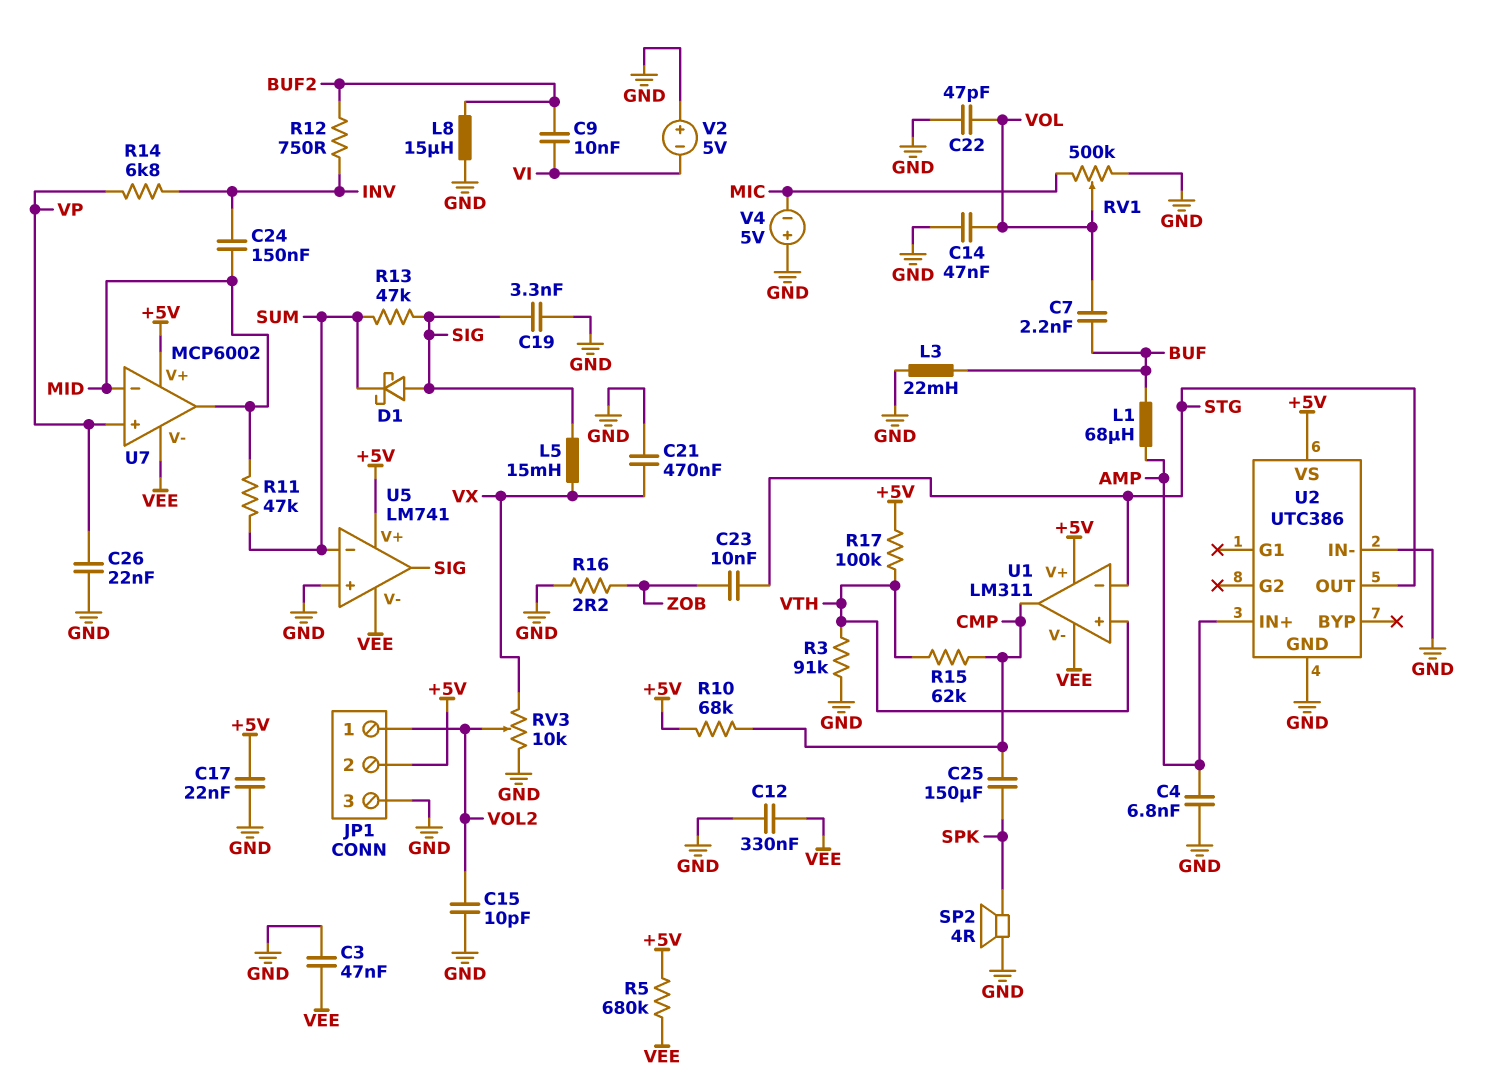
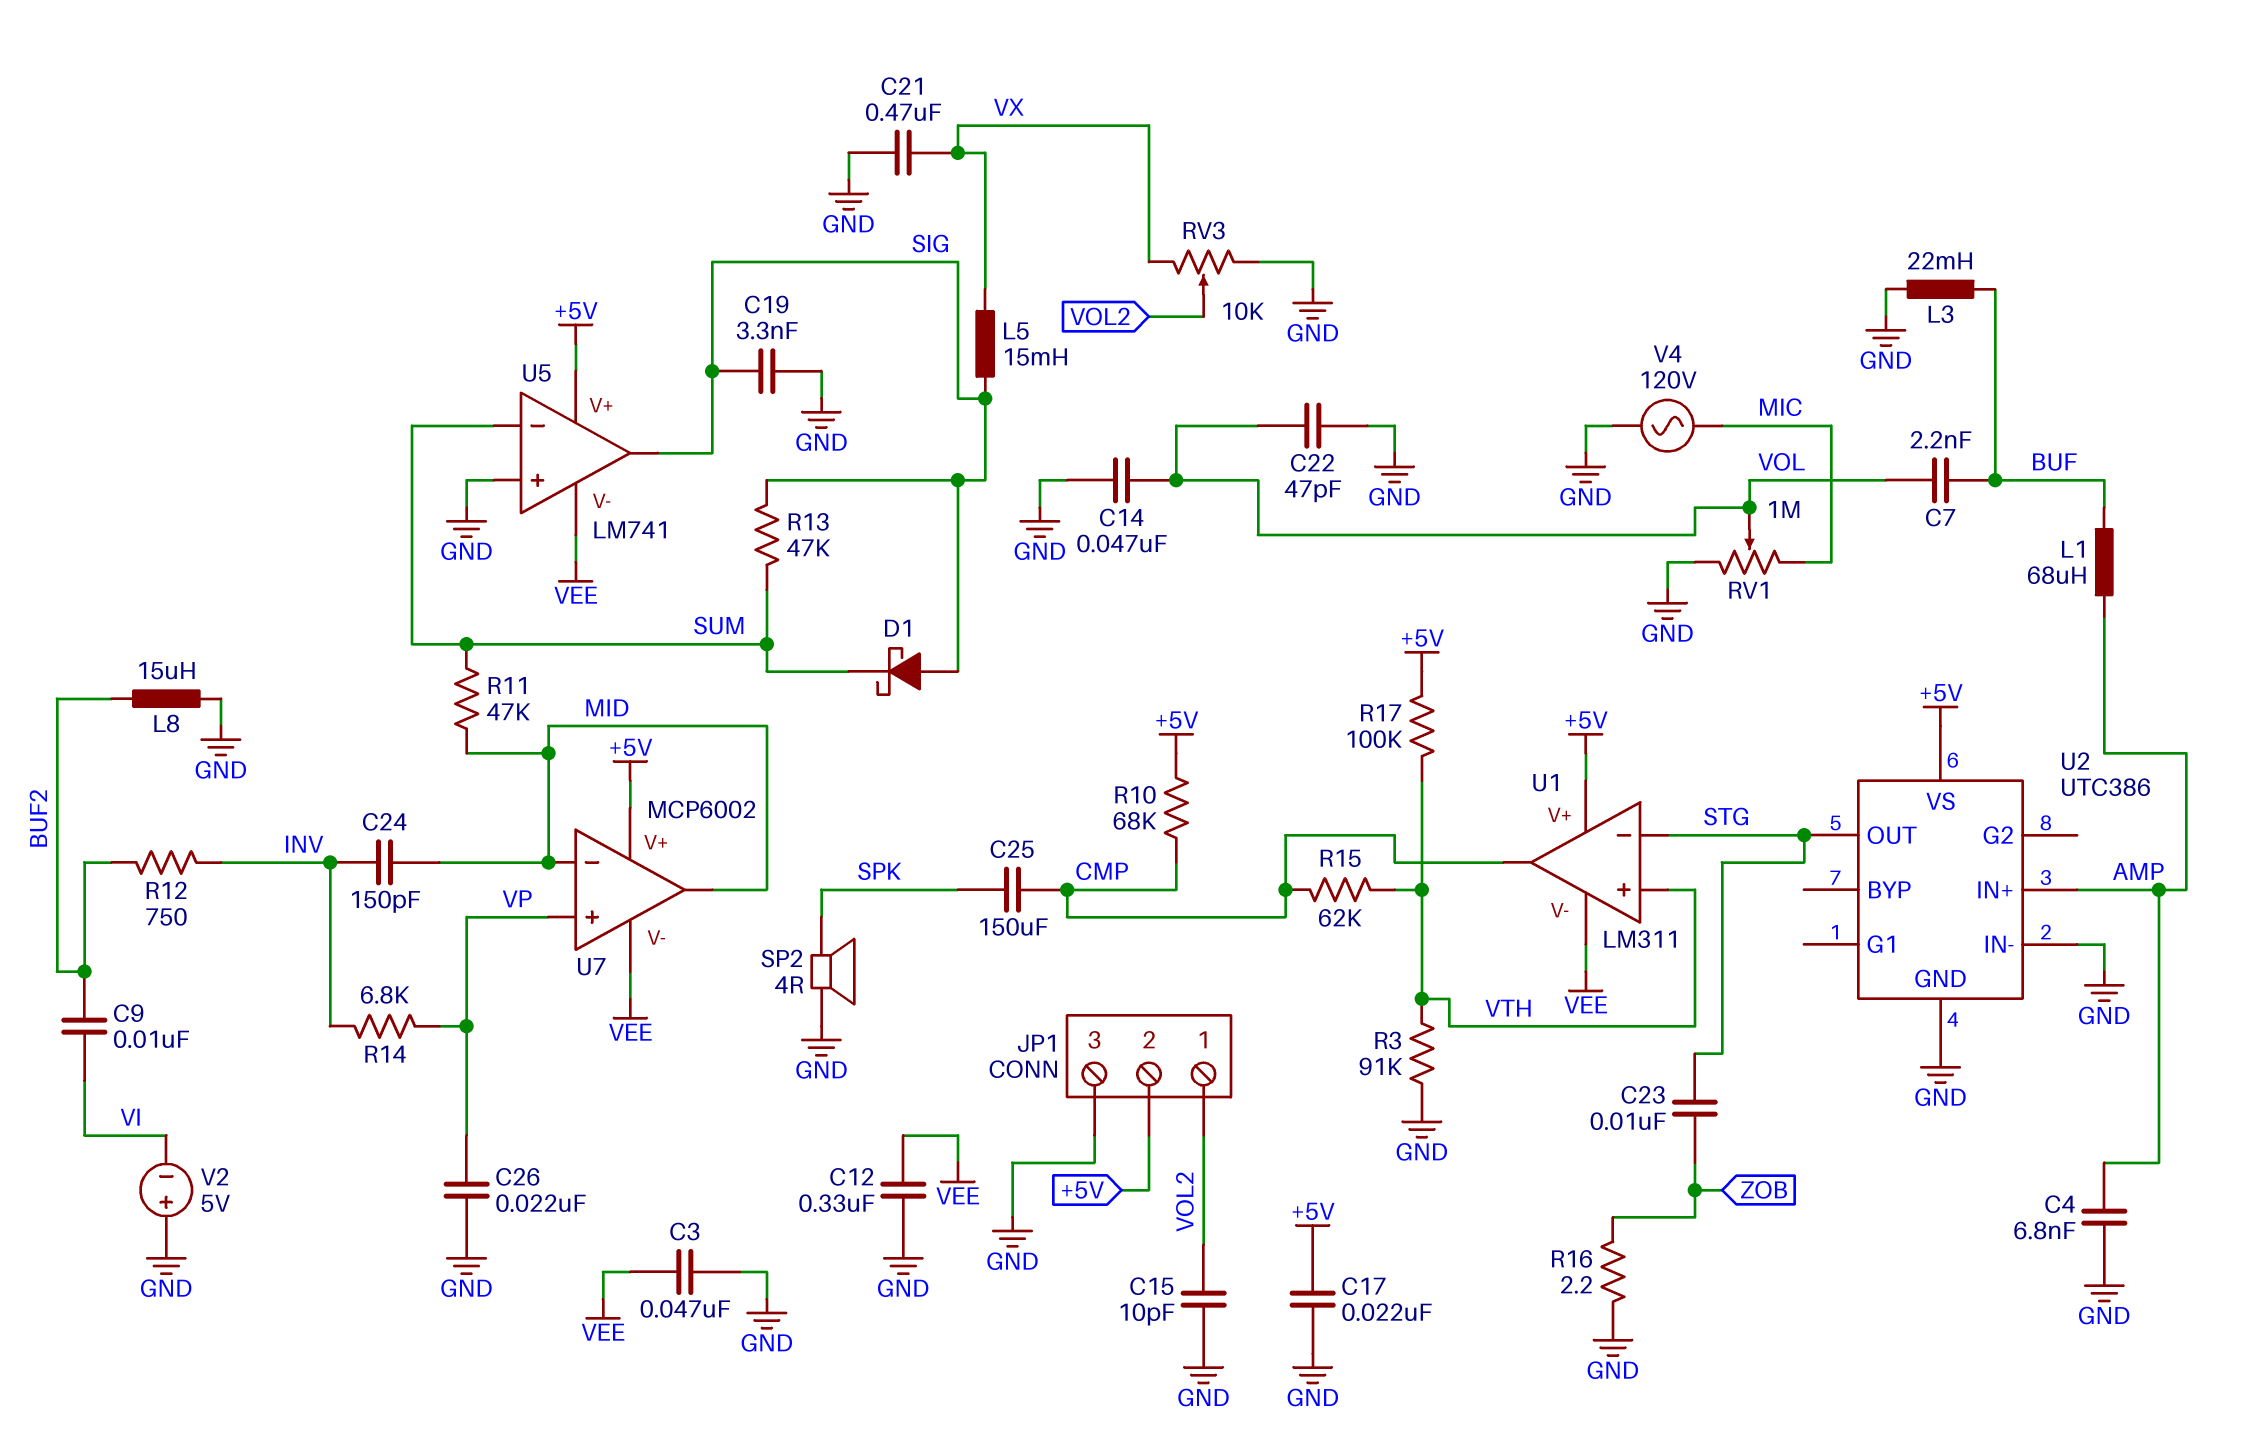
C24: 150nF (INV, MID) -> 150pF (INV, MID)
R5: 680k (+5V, VEE) -> none
RV1: 500k (GND, MIC, wiper VOL) -> 1M (GND, MIC, wiper VOL)
V4: 5V (plus GND, minus MIC) -> AC 120V (GND, MIC)

